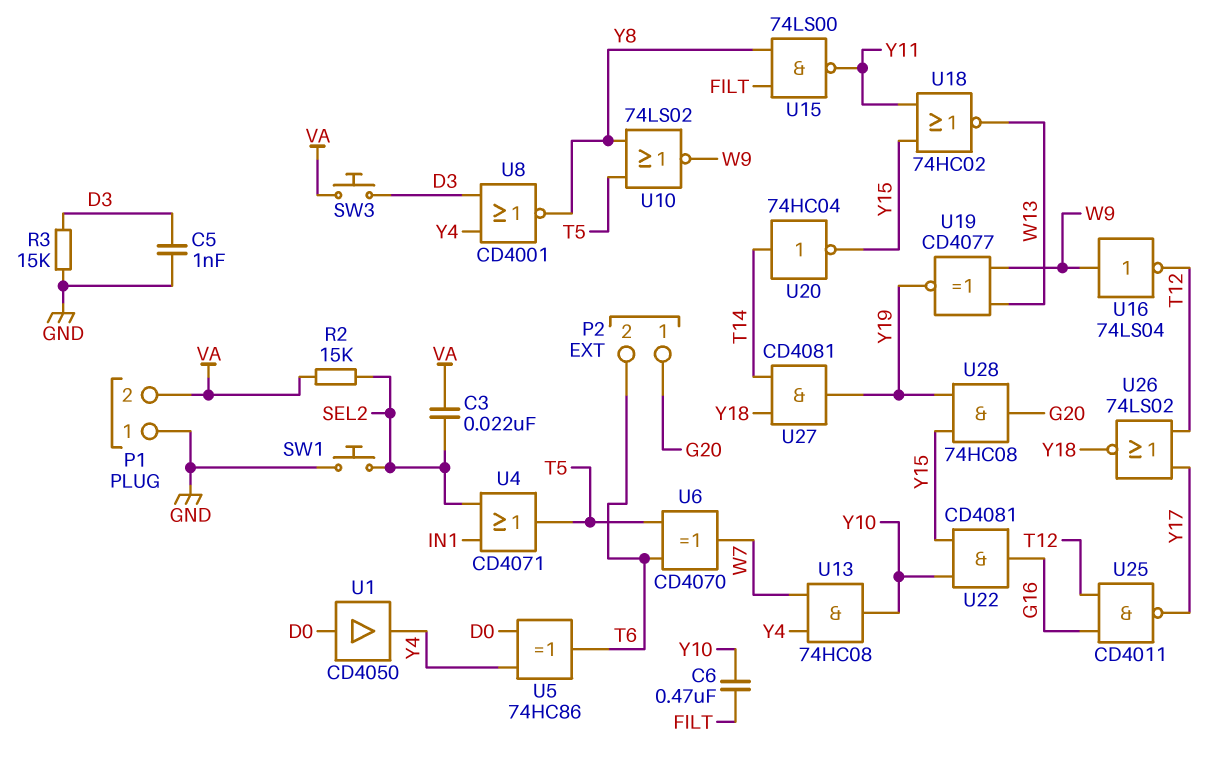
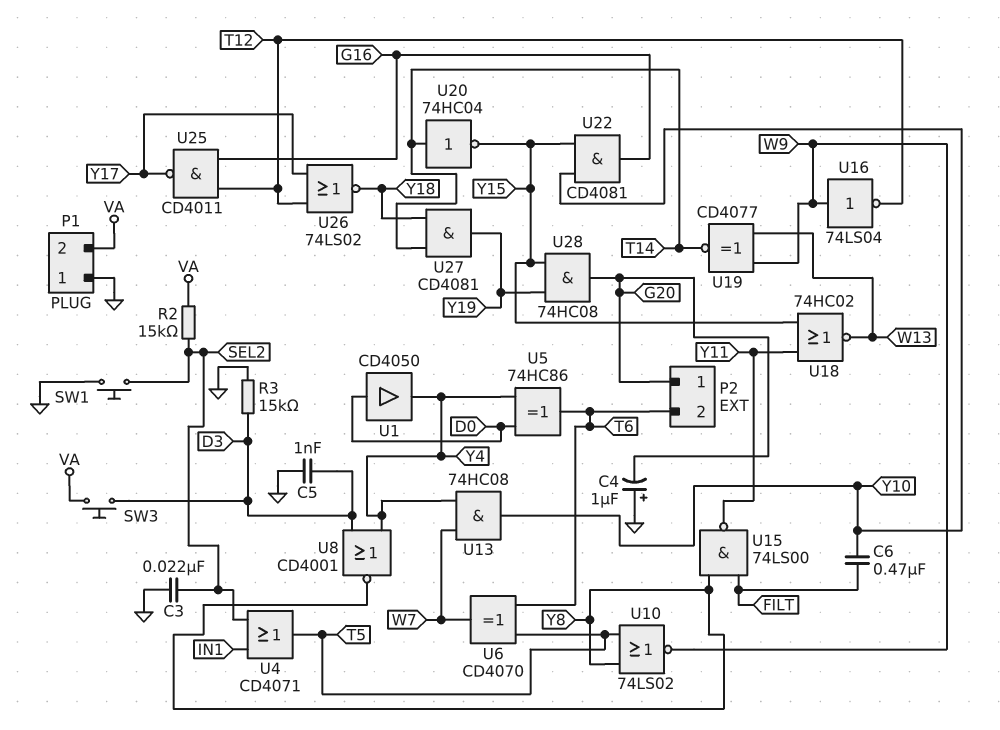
C3: 22nF (SEL2, VA) -> 22nF (GND, SEL2)
C4: none -> 1uF (plus GND, minus G20)
U19: XNOR CD4077 (in W9, in W13, out Y19) -> XNOR CD4077 (in W9, in W13, out T14)

